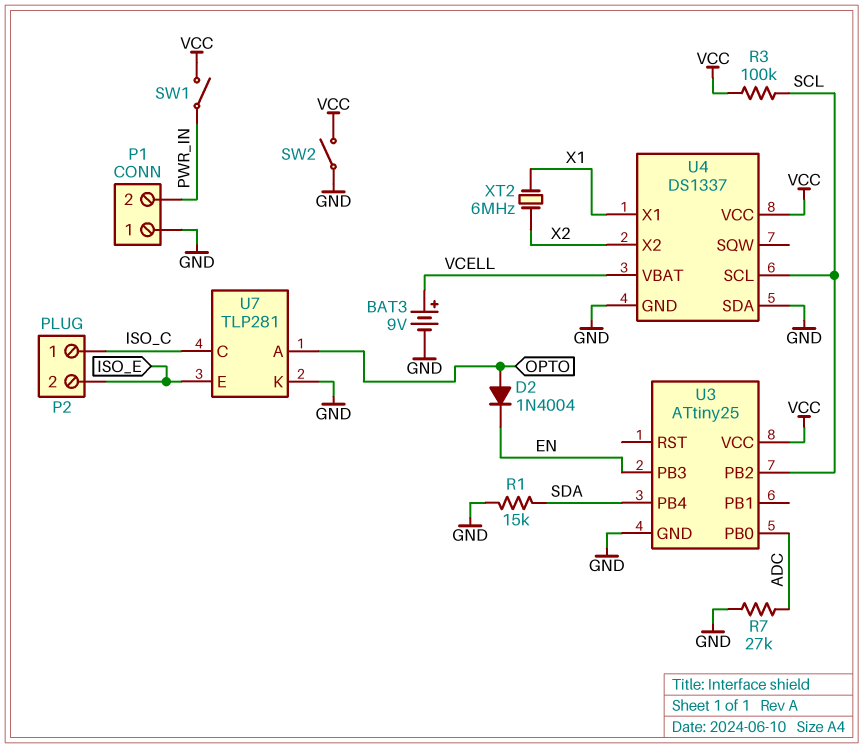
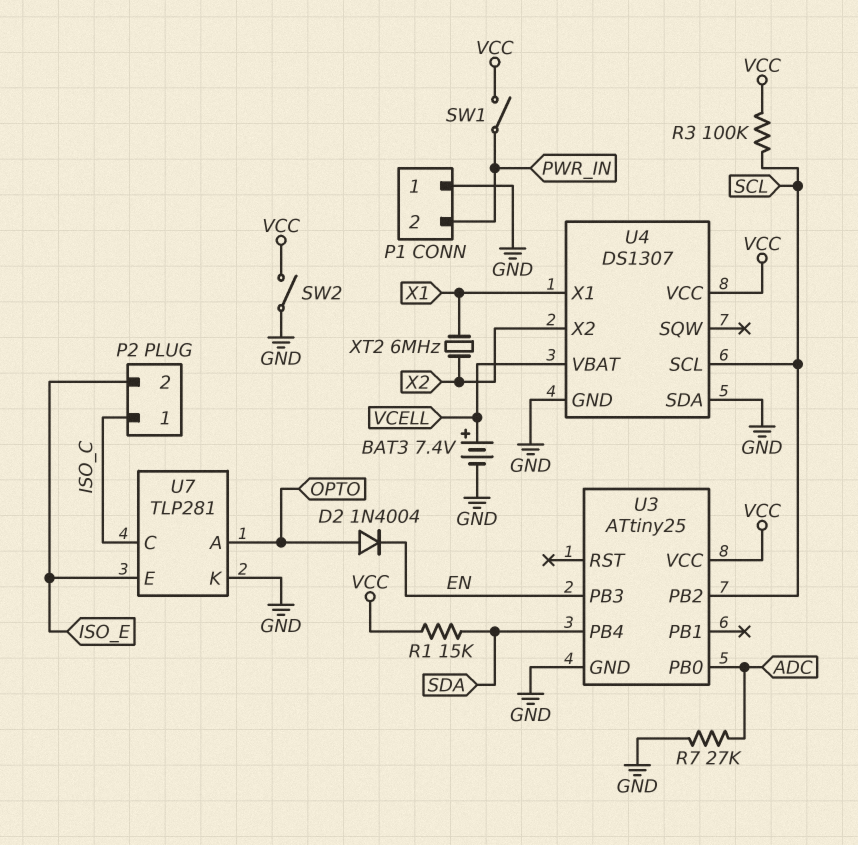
BAT3: 9V (plus VCELL, minus GND) -> 7.4V (plus VCELL, minus GND)
R1: 15k (GND, SDA) -> 15k (SDA, VCC)
U4: DS1337 -> DS1307

